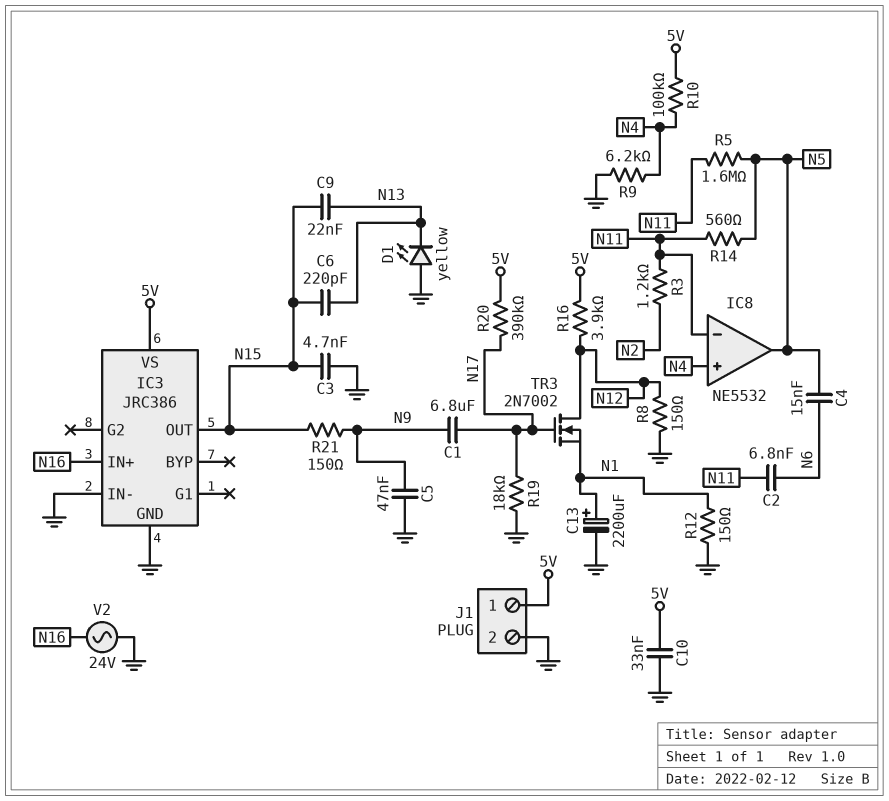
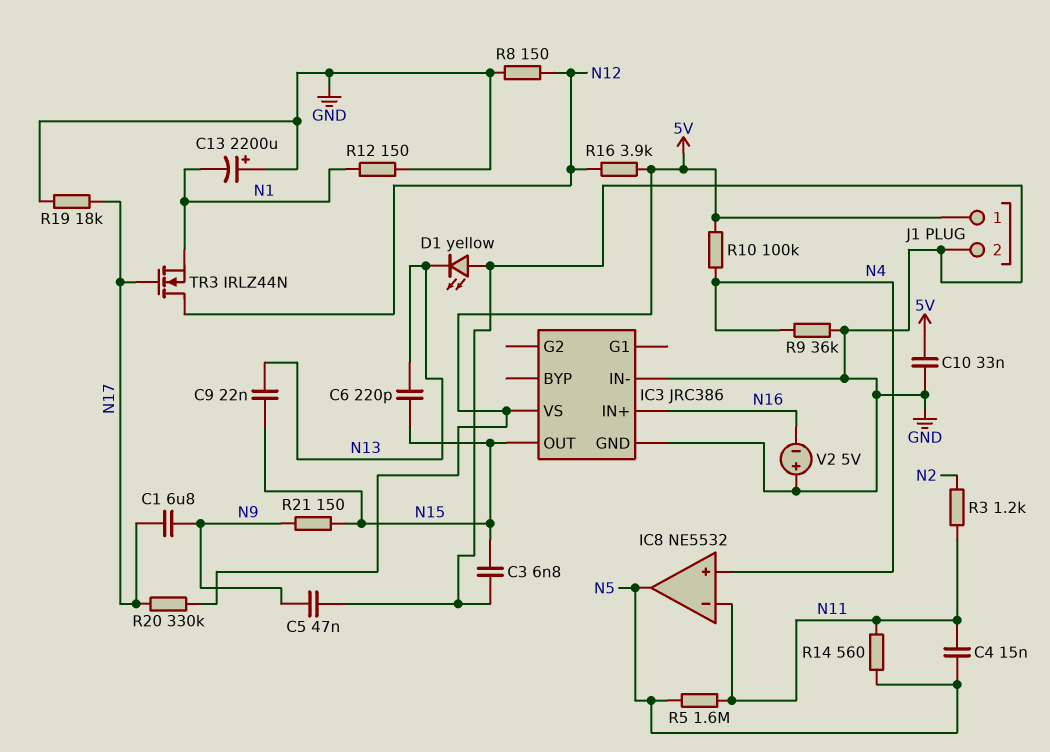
C2: 6.8nF (N6, N11) -> none
C3: 4.7nF (GND, N15) -> 6.8nF (GND, N15)
C4: 15nF (N5, N6) -> 15nF (N5, N11)
C13: 2200uF (plus N1, minus GND) -> 2200uF (plus GND, minus N1)
R9: 6.2k (GND, N4) -> 36k (GND, N4)
R20: 390k (5V, N17) -> 330k (5V, N17)
TR3: NMOS 2N7002 (G N17, D N12, S N1) -> NMOS IRLZ44N (G N17, D N12, S N1)
V2: AC 24V (GND, N16) -> 5V (plus GND, minus N16)

